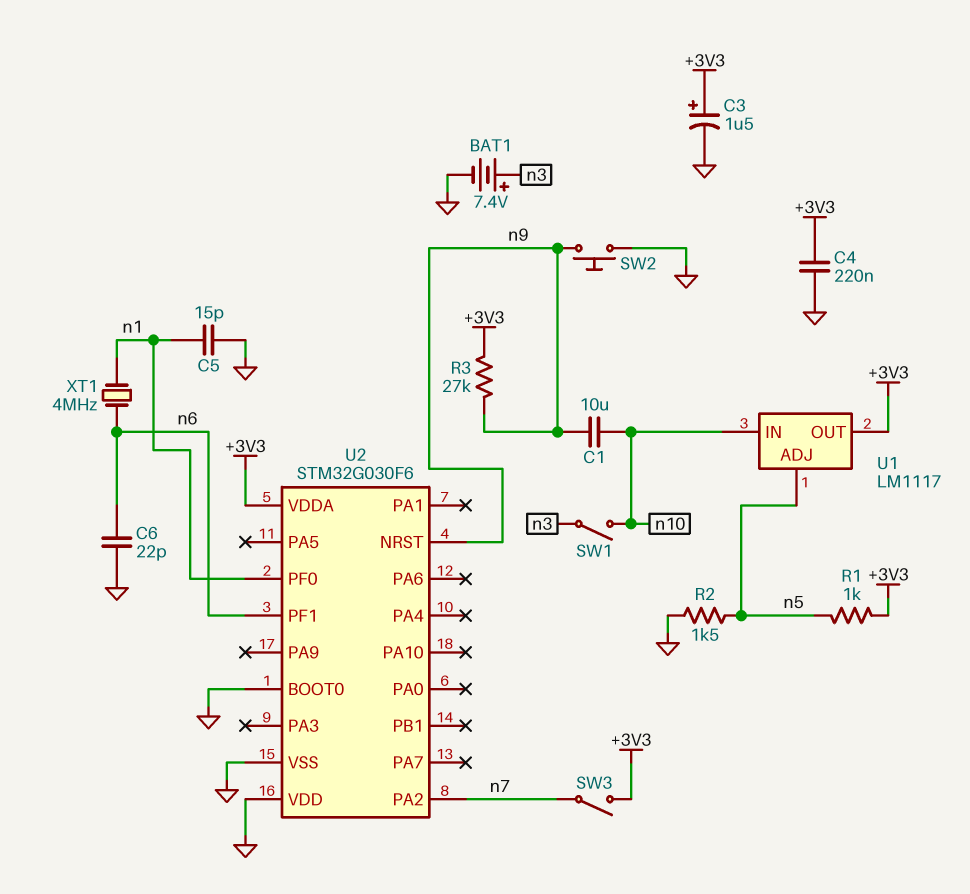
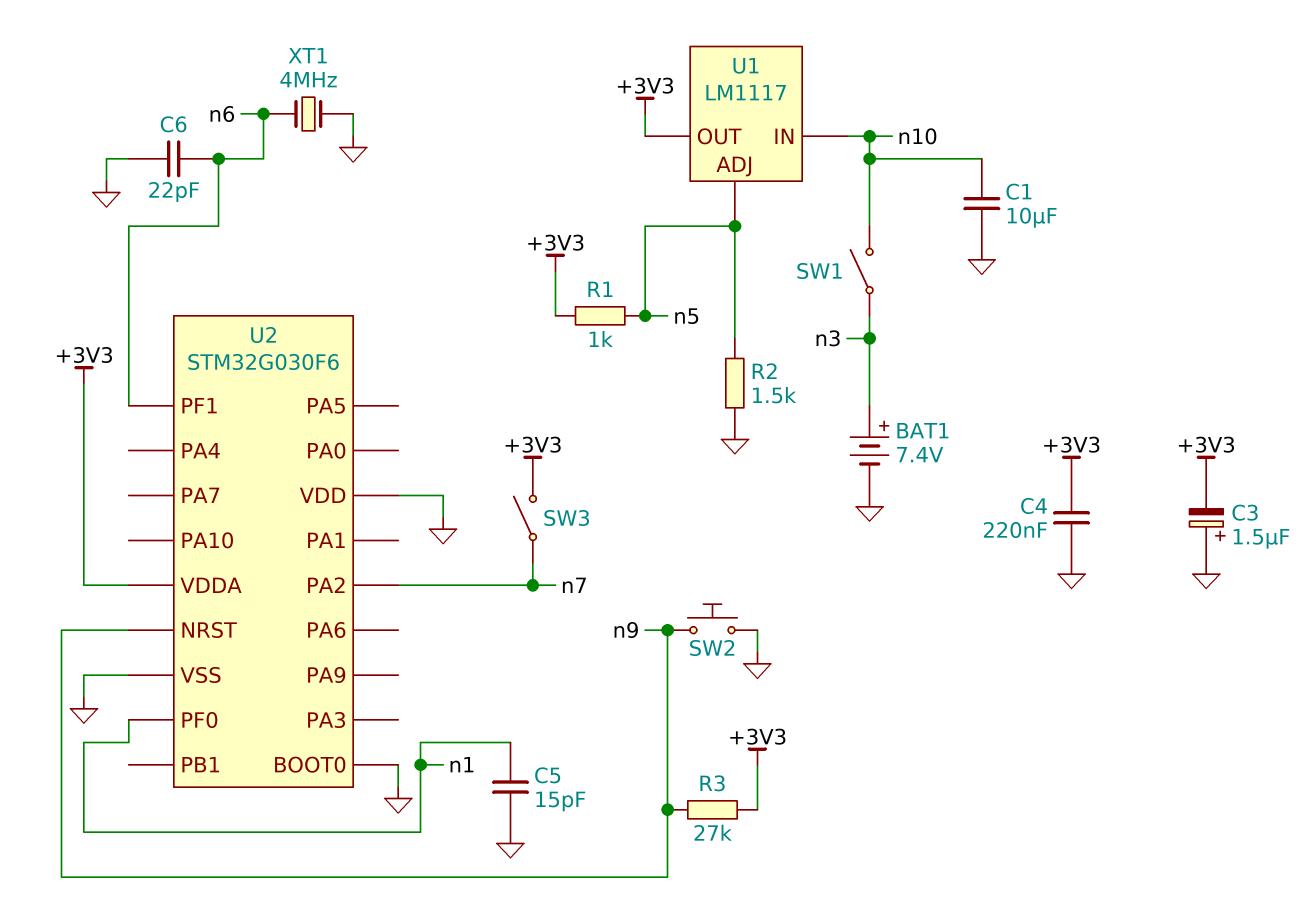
C1: 10uF (n9, n10) -> 10uF (GND, n10)
C3: 1.5uF (plus +3V3, minus GND) -> 1.5uF (plus GND, minus +3V3)
XT1: 4MHz (n1, n6) -> 4MHz (GND, n6)

